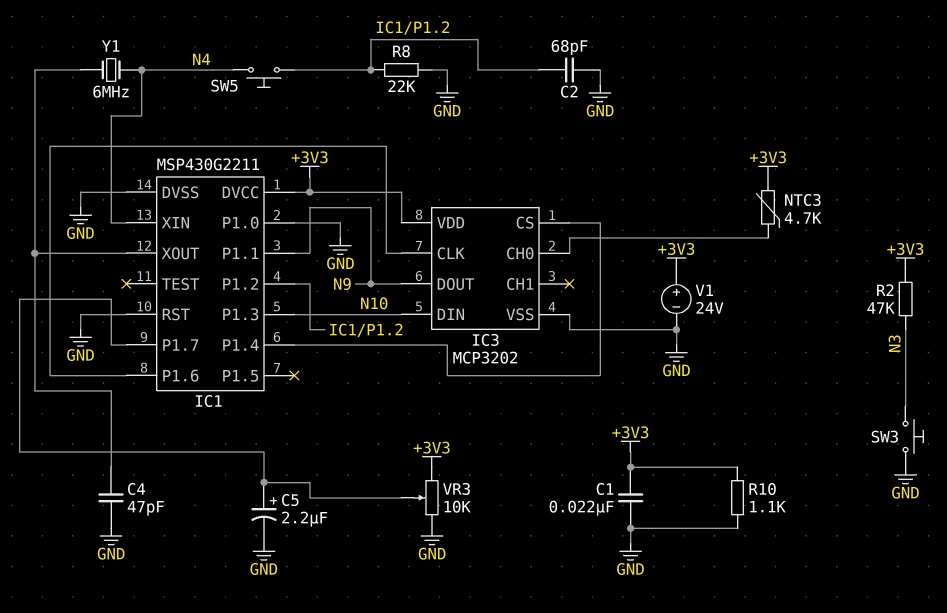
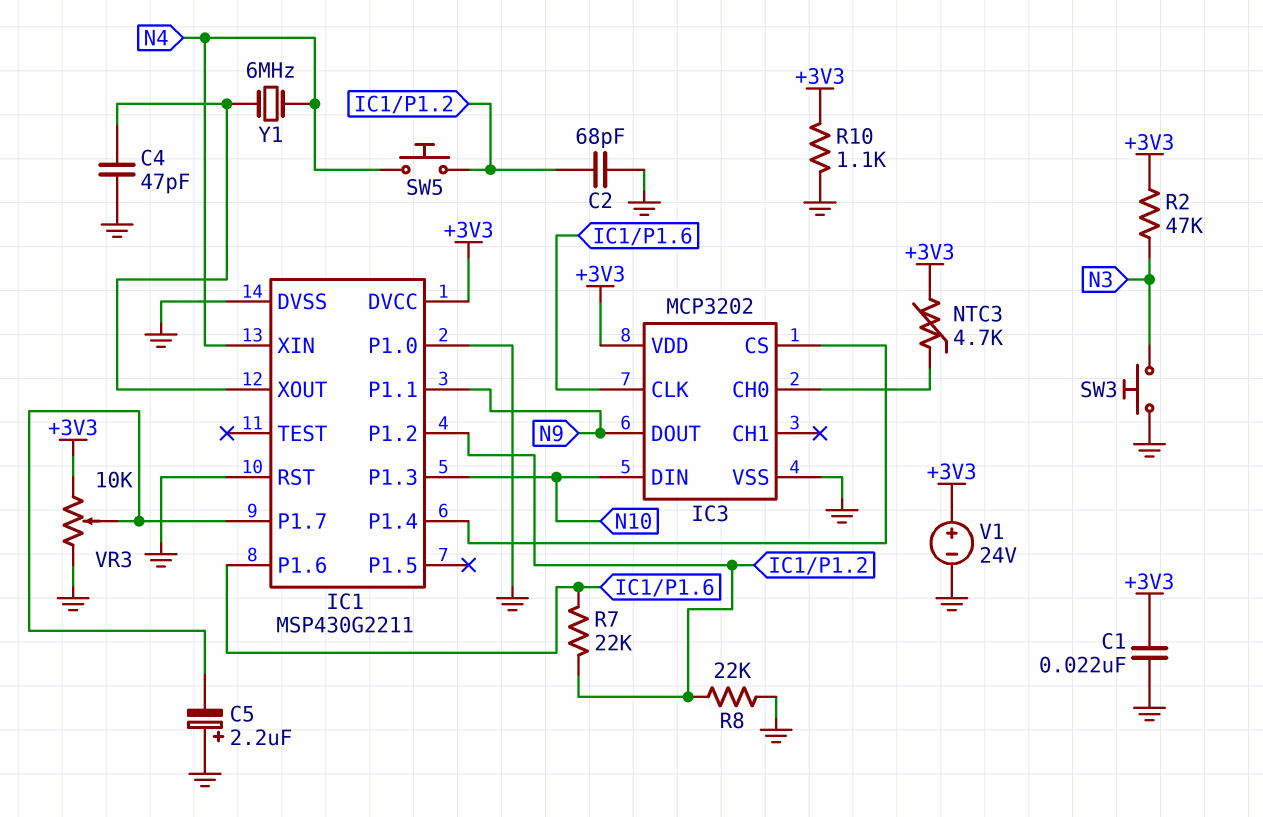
C5: 2.2uF (plus IC1/P1.7, minus GND) -> 2.2uF (plus GND, minus IC1/P1.7)
R7: none -> 22k (IC1/P1.2, IC1/P1.6)

